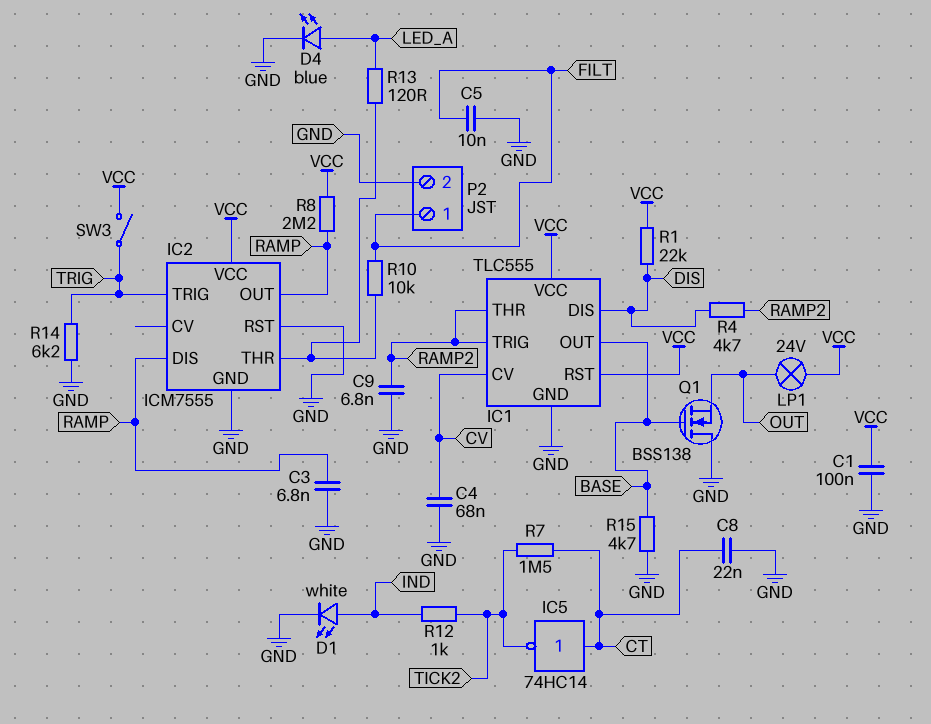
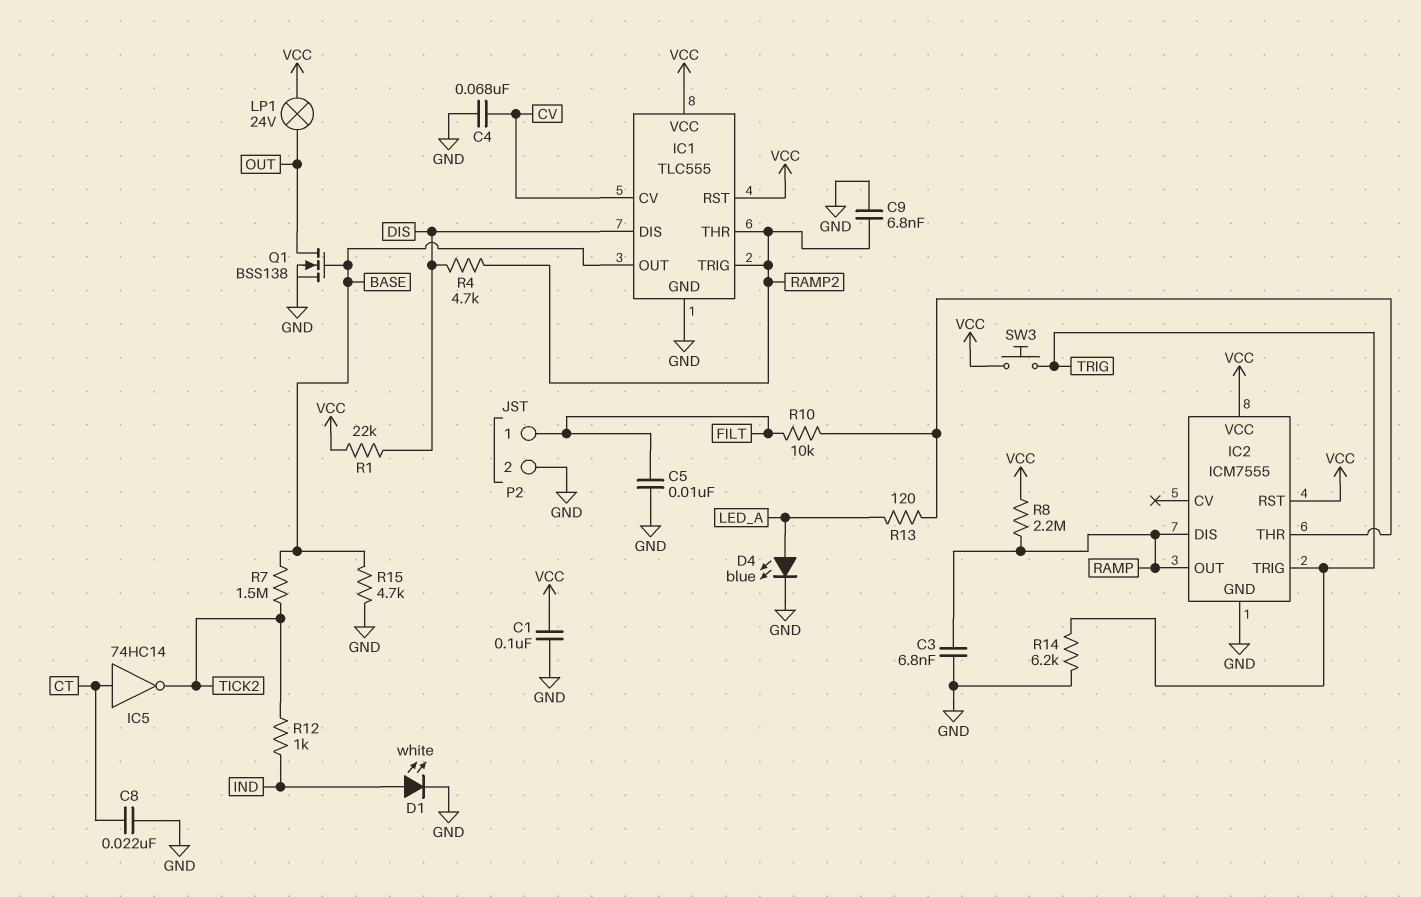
IC2 pin RST: GND -> VCC
Q1: NMOS BSS138 (G BASE, D GND, S OUT) -> NMOS BSS138 (G BASE, D OUT, S GND)
R7: 1.5M (CT, TICK2) -> 1.5M (BASE, TICK2)
SW3: switch (TRIG, VCC) -> button (TRIG, VCC)

